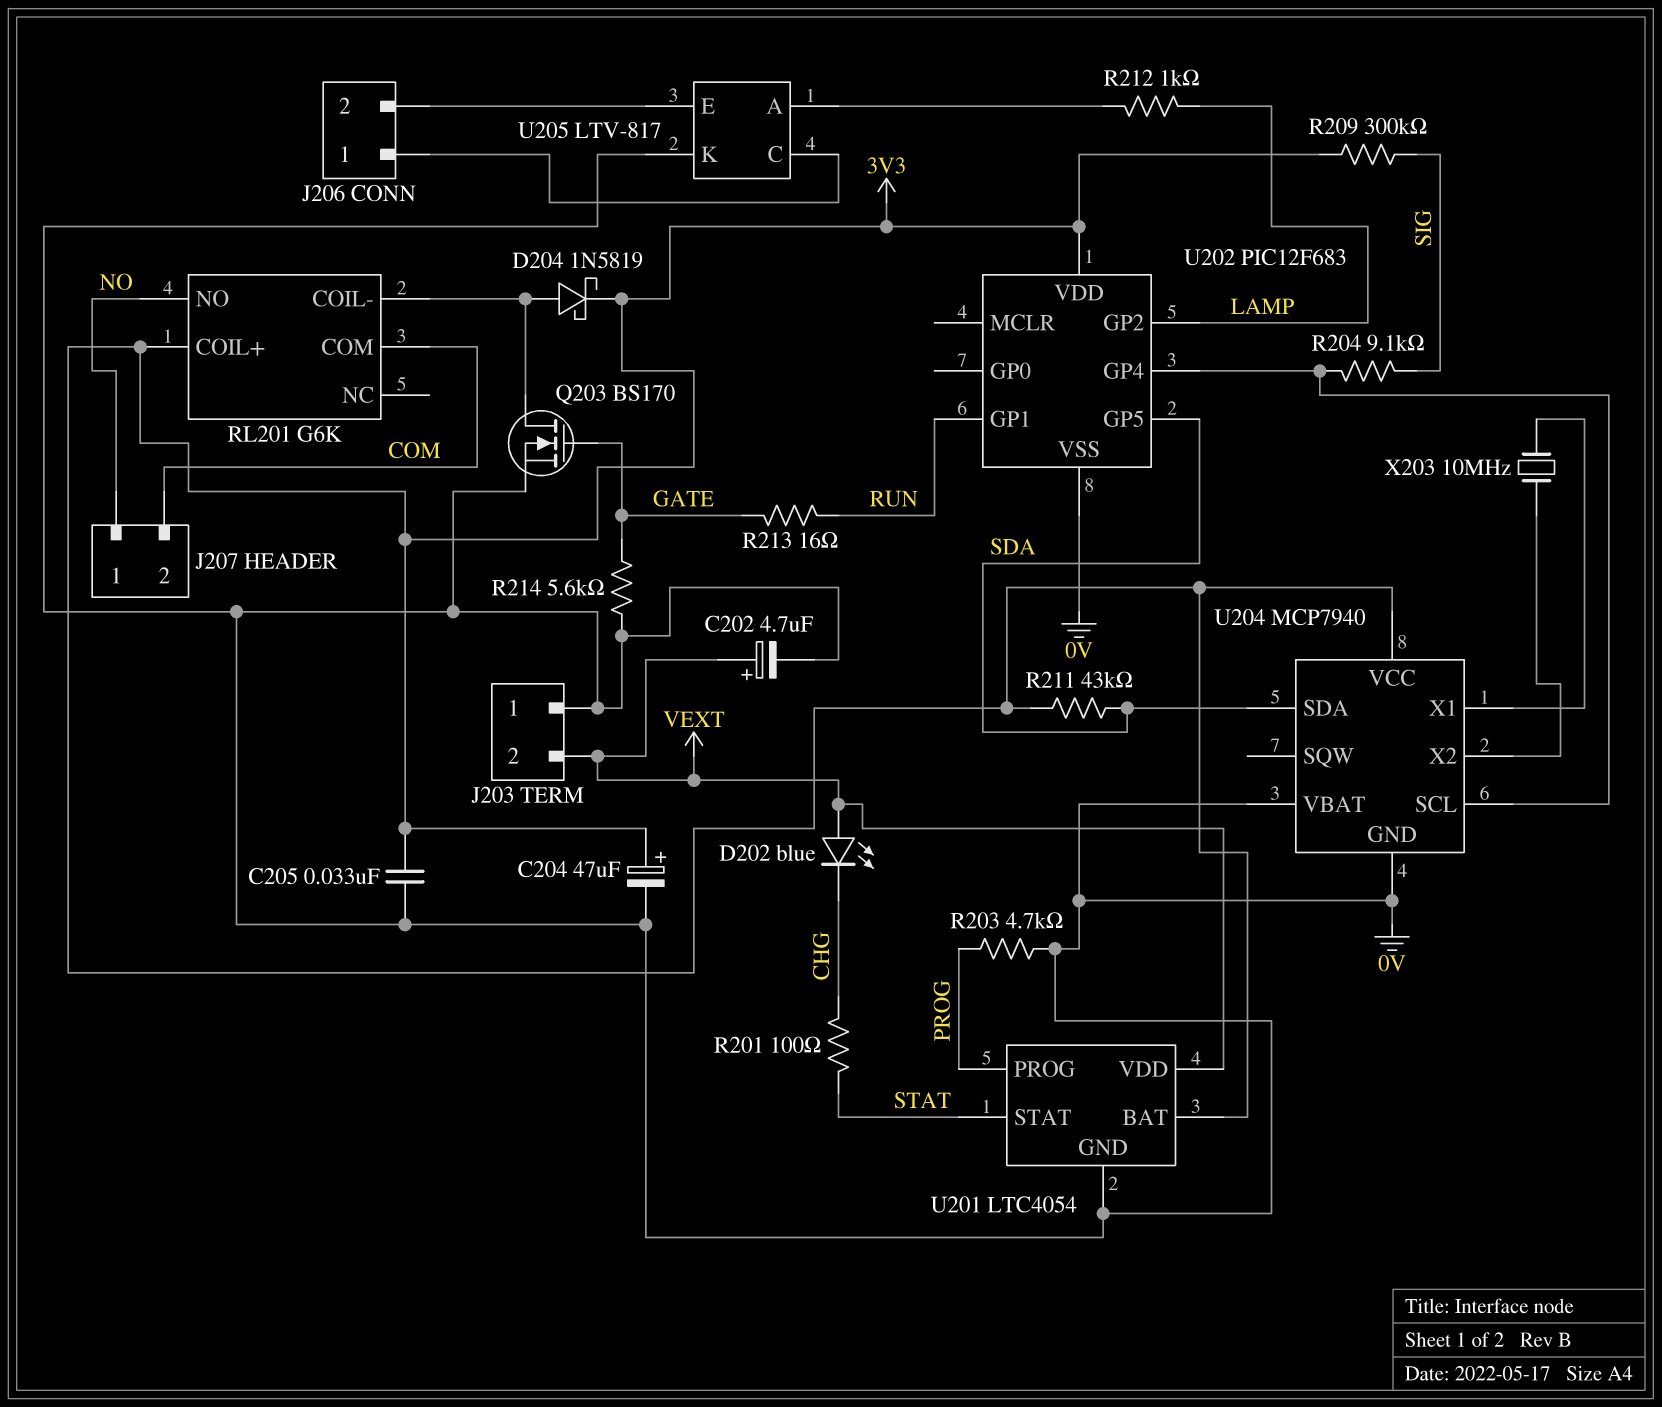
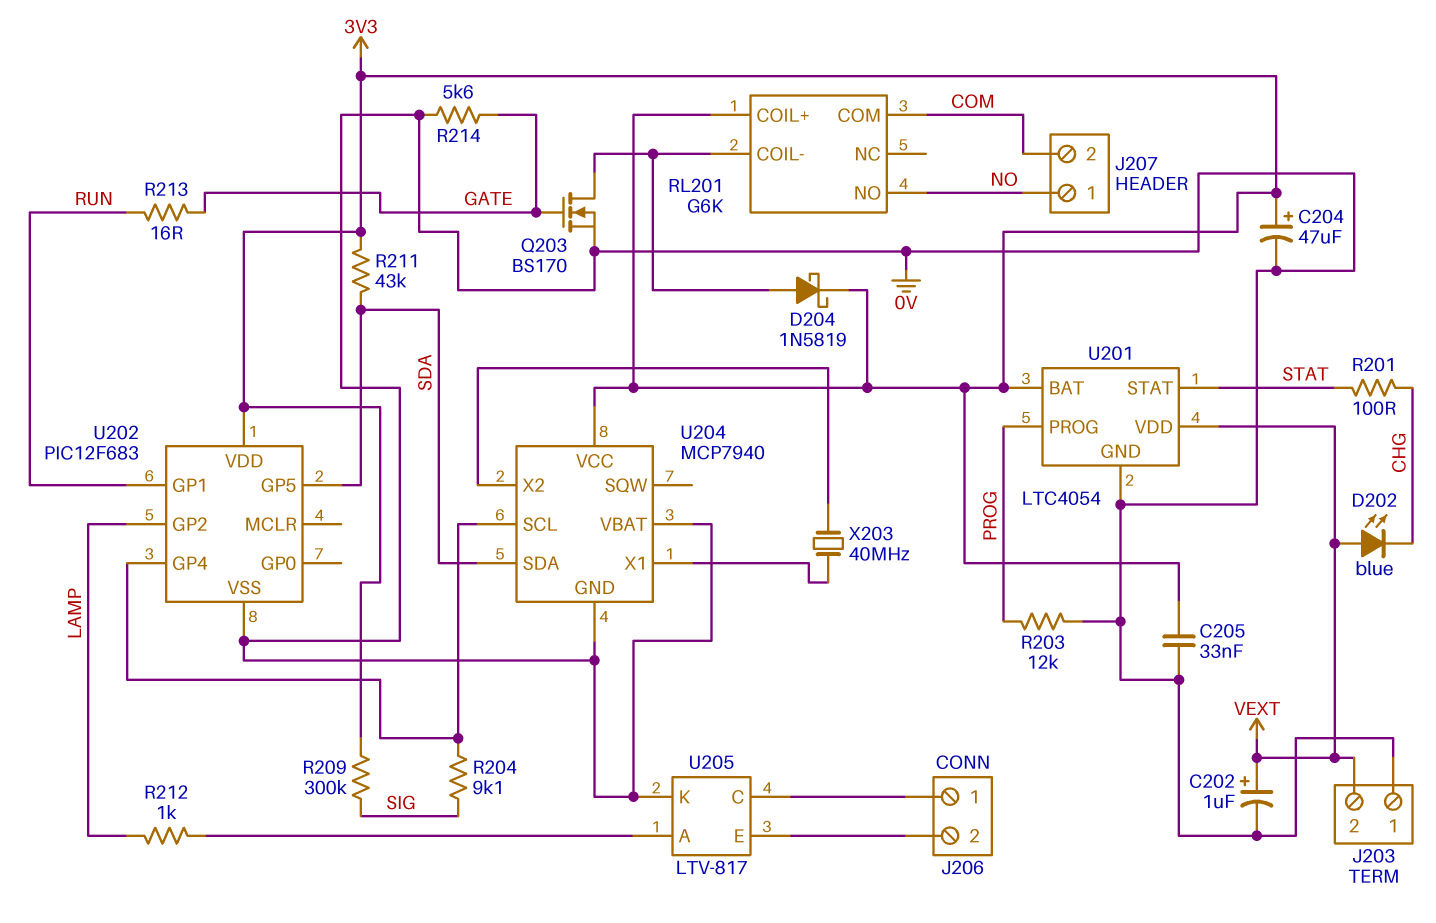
C202: 4.7uF (plus VEXT, minus 0V) -> 1uF (plus VEXT, minus 0V)
R203: 4.7k (0V, PROG) -> 12k (0V, PROG)
X203: 10MHz (U204/X1, U204/X2) -> 40MHz (U204/X1, U204/X2)

